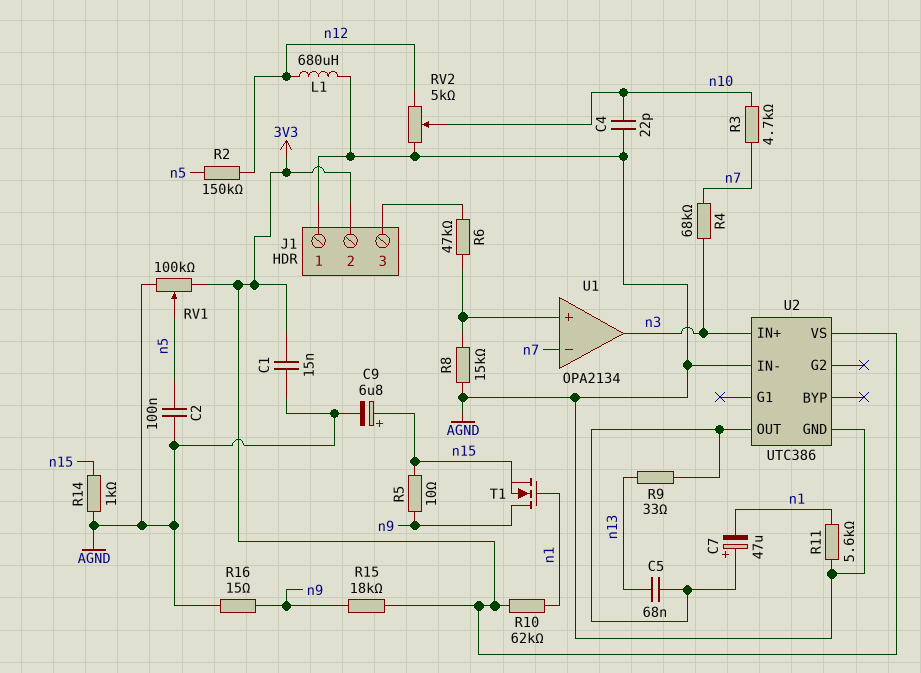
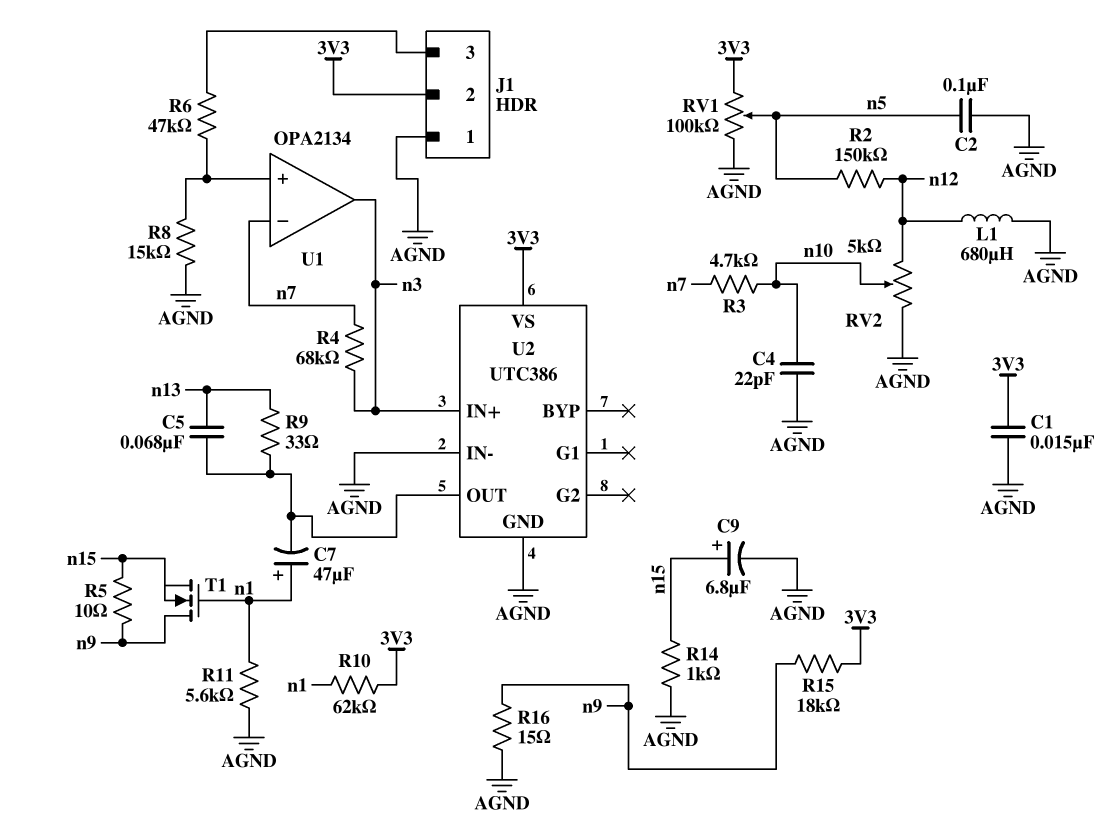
C7: 47uF (plus U2/OUT, minus n1) -> 47uF (plus n1, minus U2/OUT)

